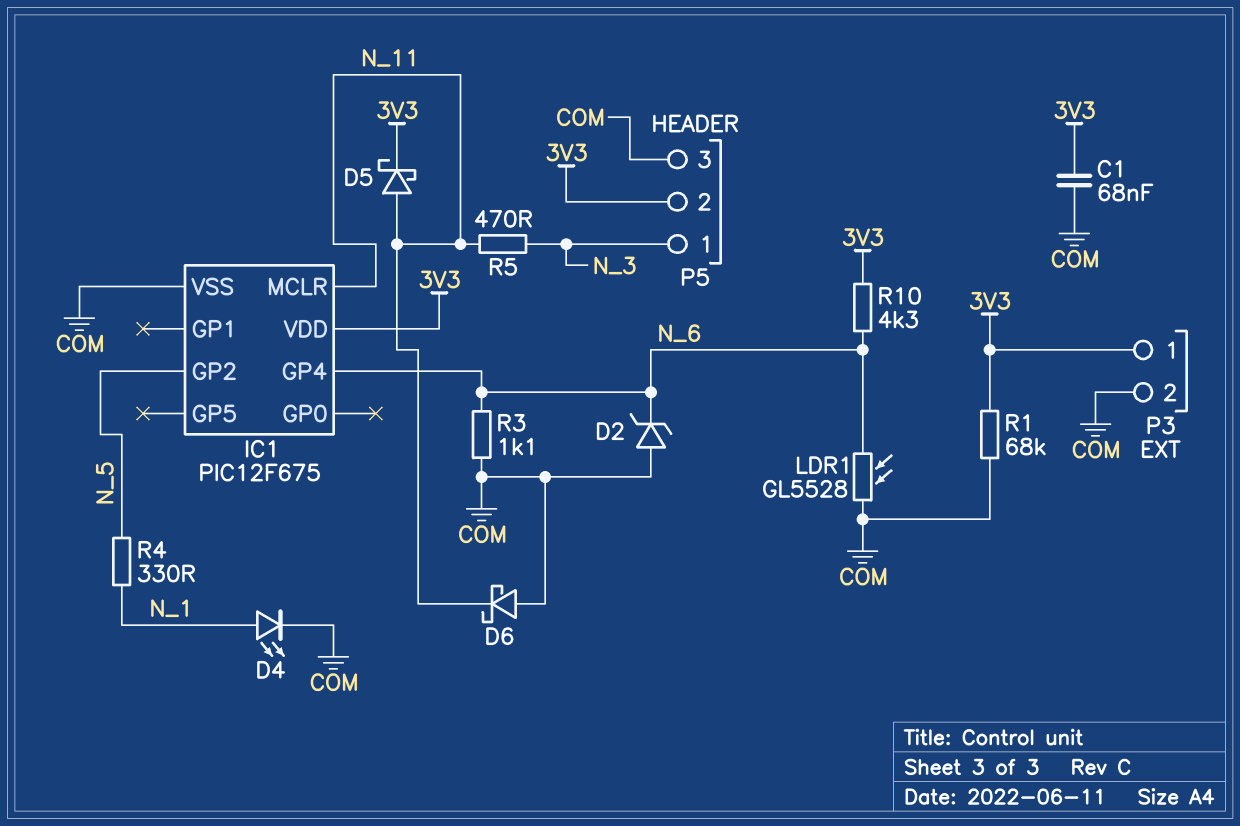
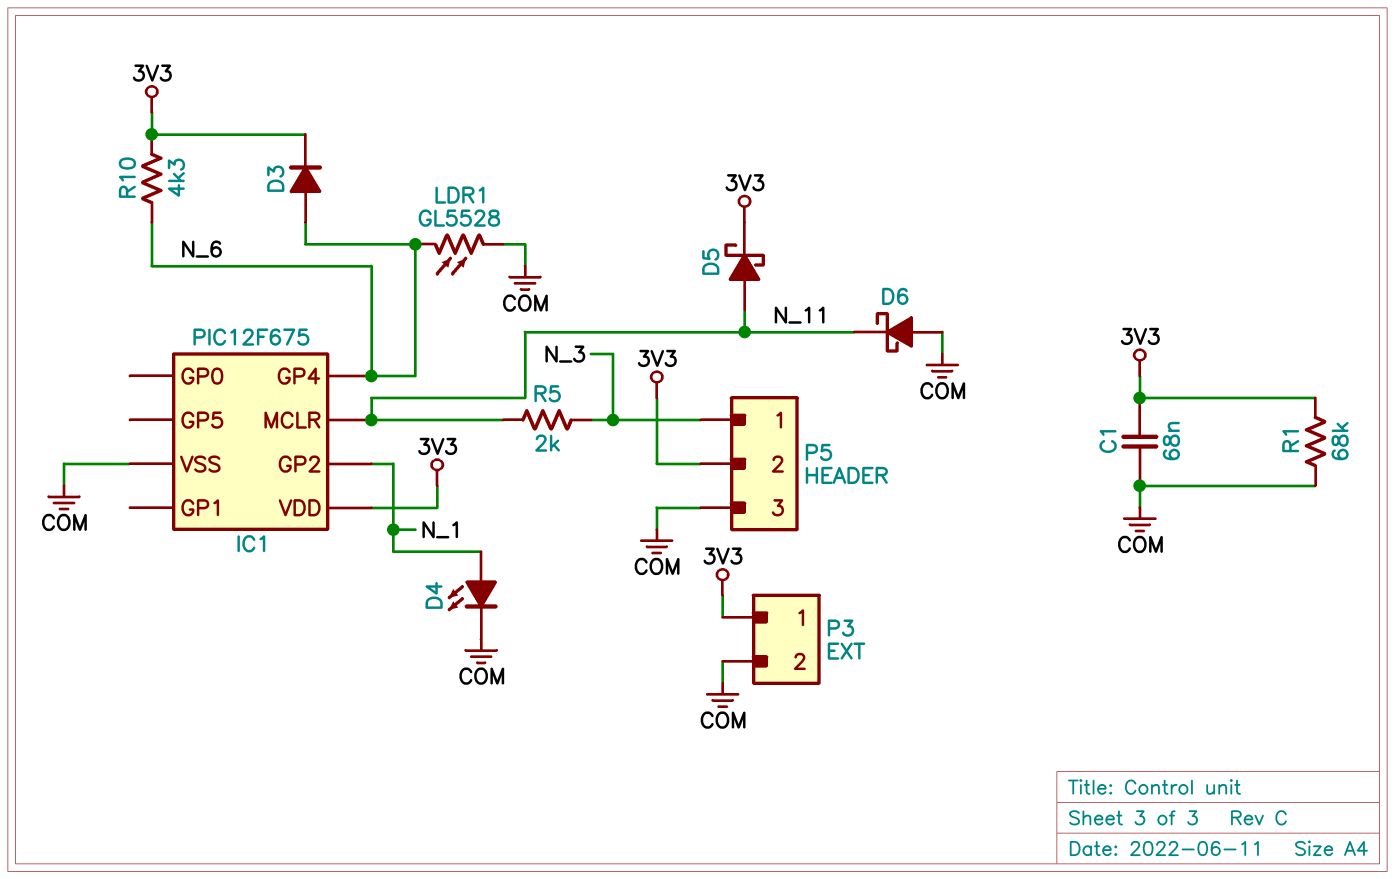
D2: zener (A COM, K N_6) -> none
D3: none -> diode (A N_6, K 3V3)
IC1 pin GP2: N_5 -> N_1
R3: 1.1k (COM, N_6) -> none
R4: 330 (N_1, N_5) -> none
R5: 470 (N_3, N_11) -> 2k (N_3, N_11)

